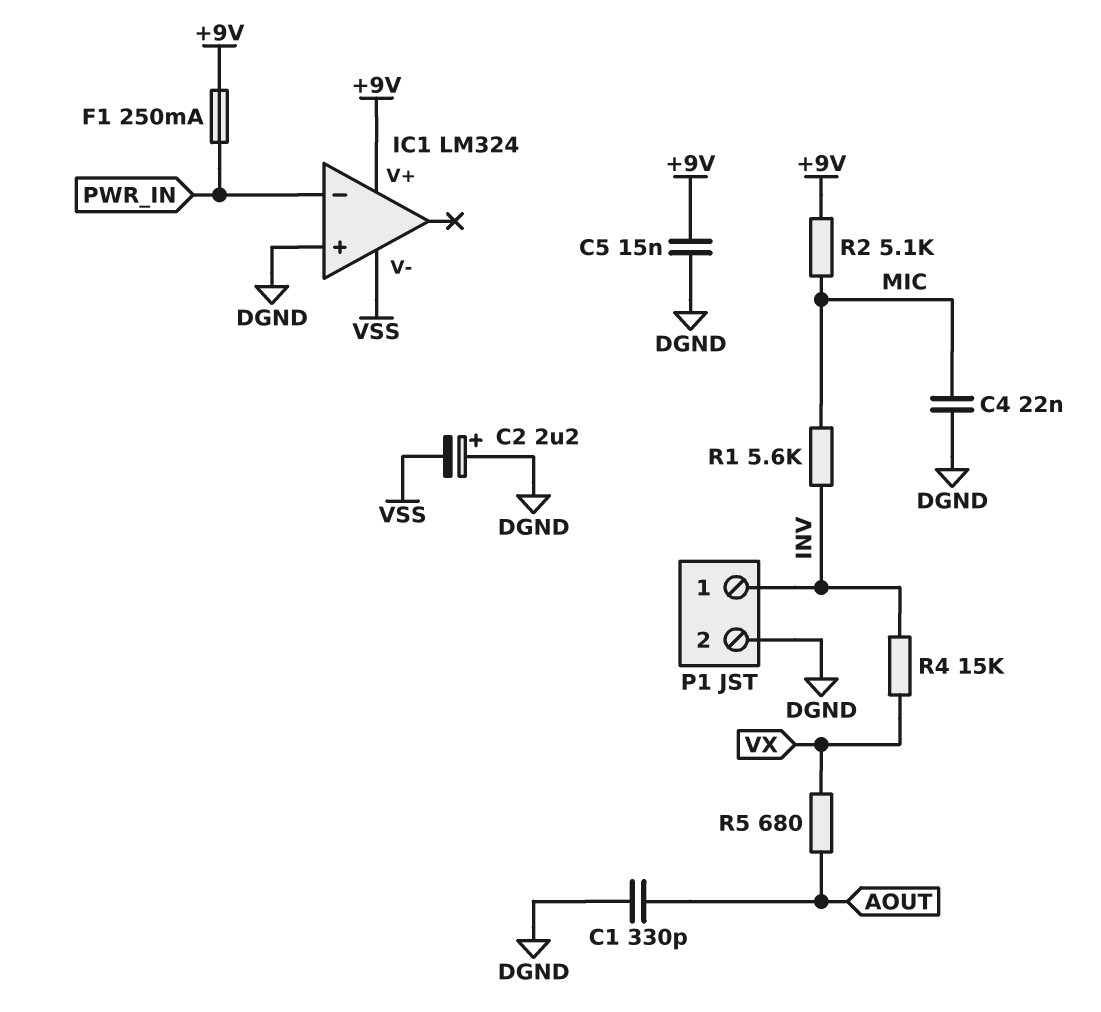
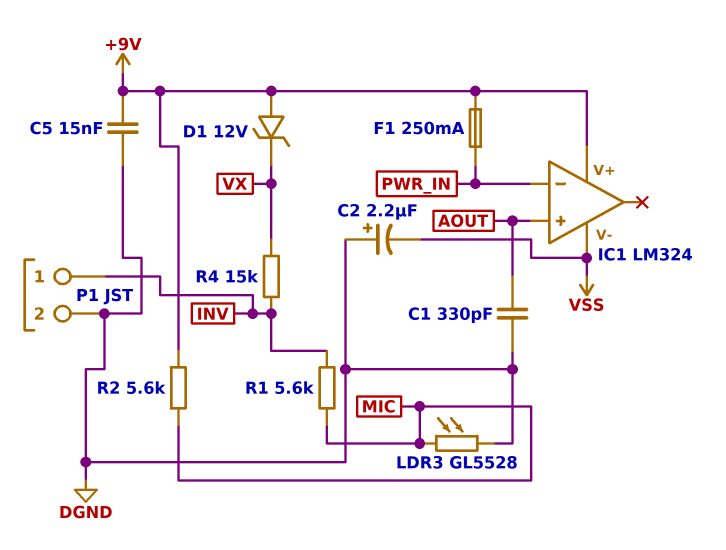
C4: 22nF (DGND, MIC) -> none
D1: none -> zener 12V (A +9V, K VX)
IC1 pin in+: DGND -> AOUT
LDR3: none -> GL5528 (DGND, MIC)
R2: 5.1k (+9V, MIC) -> 5.6k (+9V, MIC)
R5: 680 (AOUT, VX) -> none

